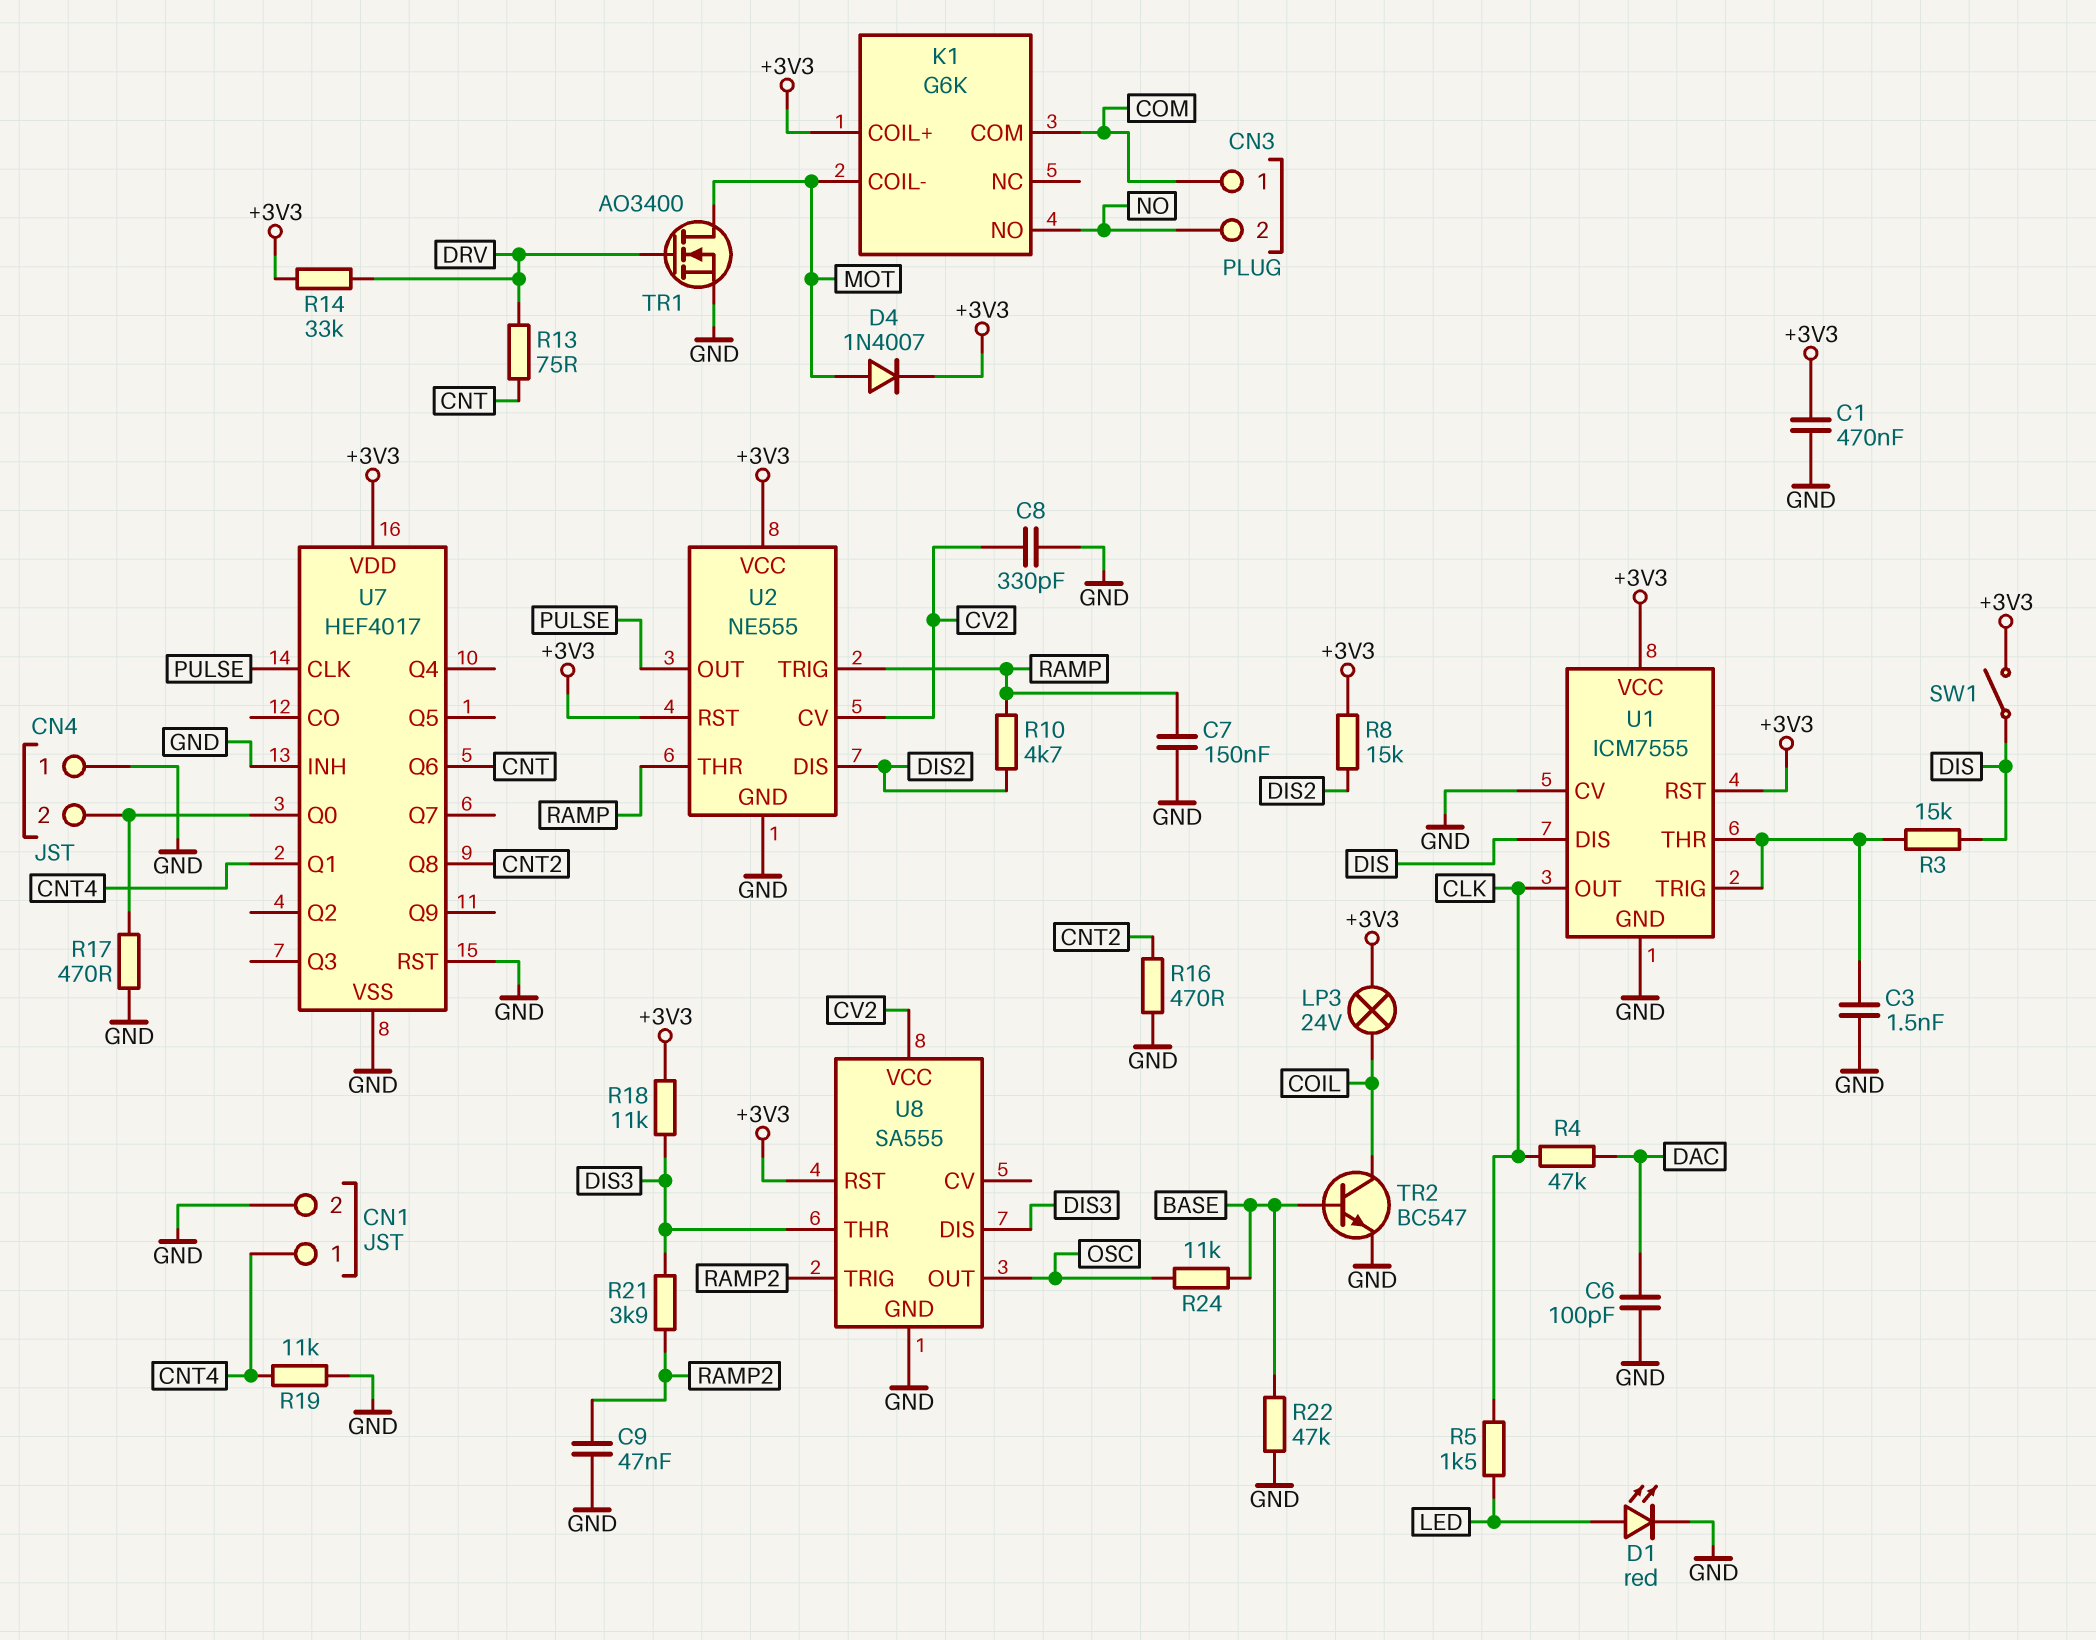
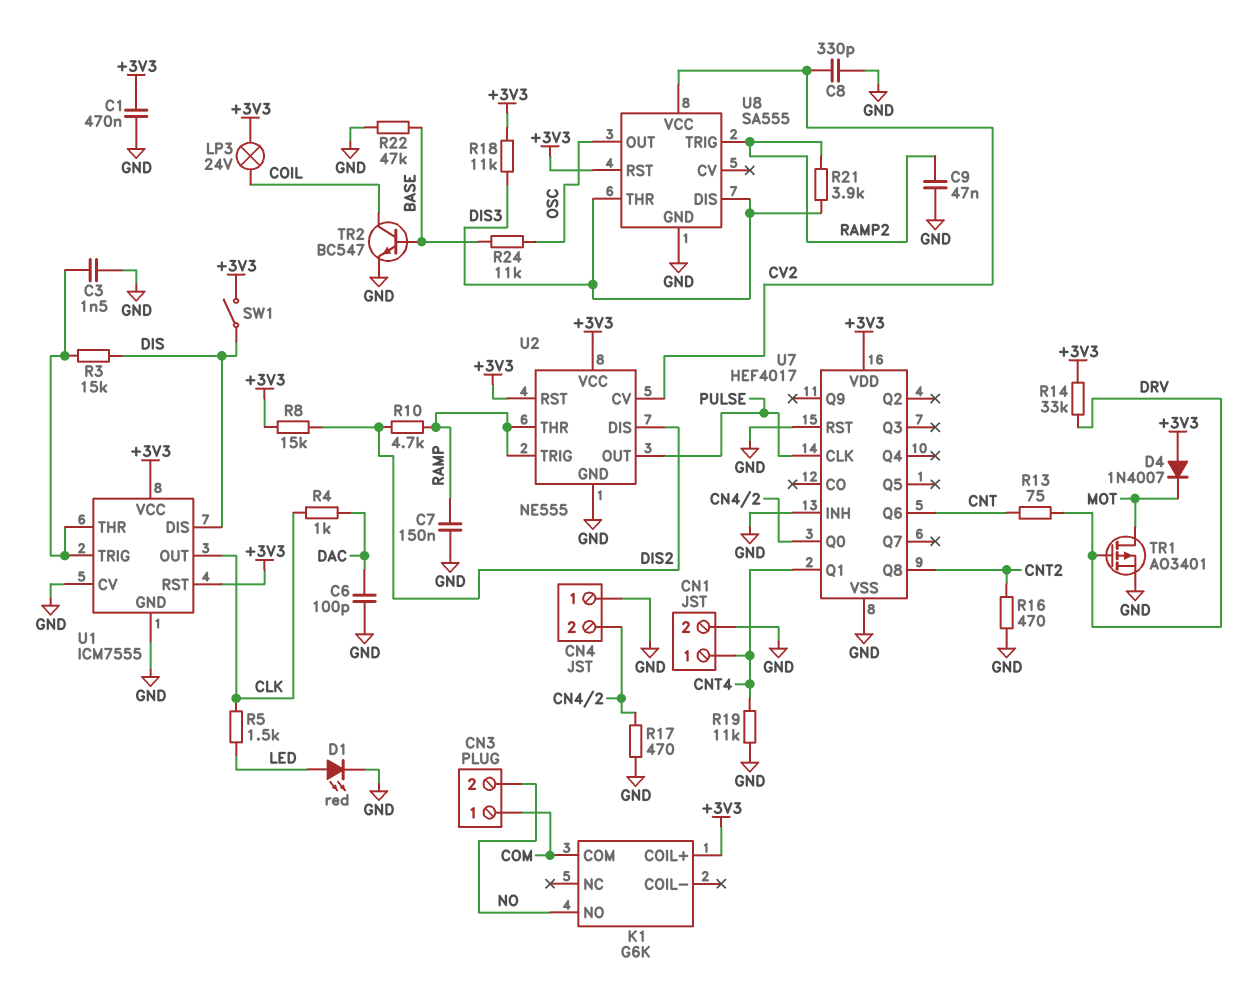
D4: diode 1N4007 (A MOT, K +3V3) -> diode 1N4007 (A +3V3, K MOT)
K1 pin COIL-: MOT -> none
R4: 47k (CLK, DAC) -> 1k (CLK, DAC)
TR1: NMOS AO3400 (G DRV, D MOT, S GND) -> PMOS AO3401 (G DRV, D MOT, S GND)

